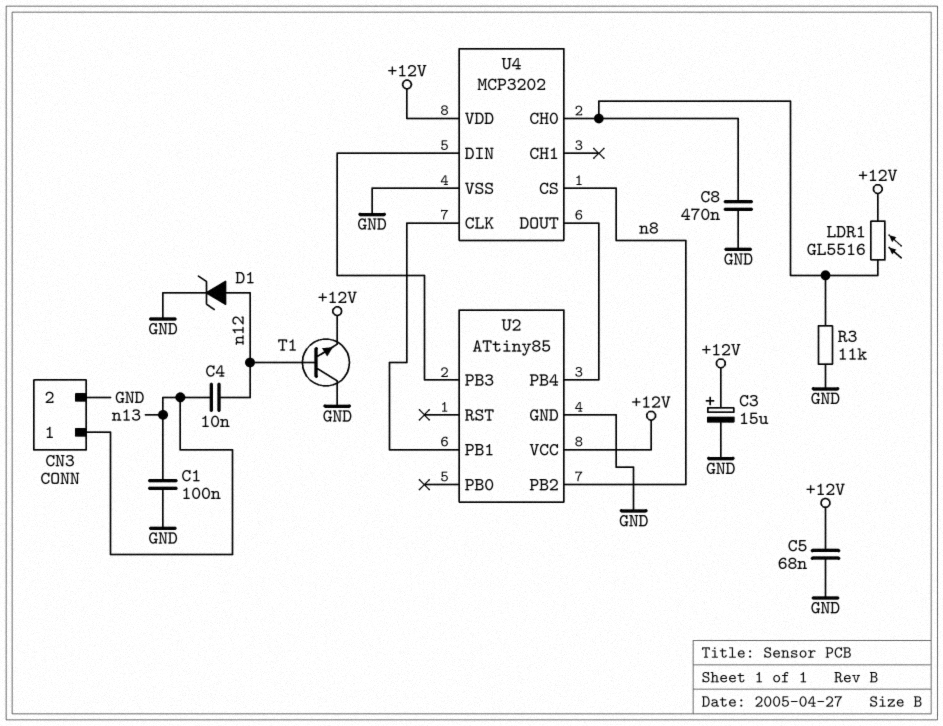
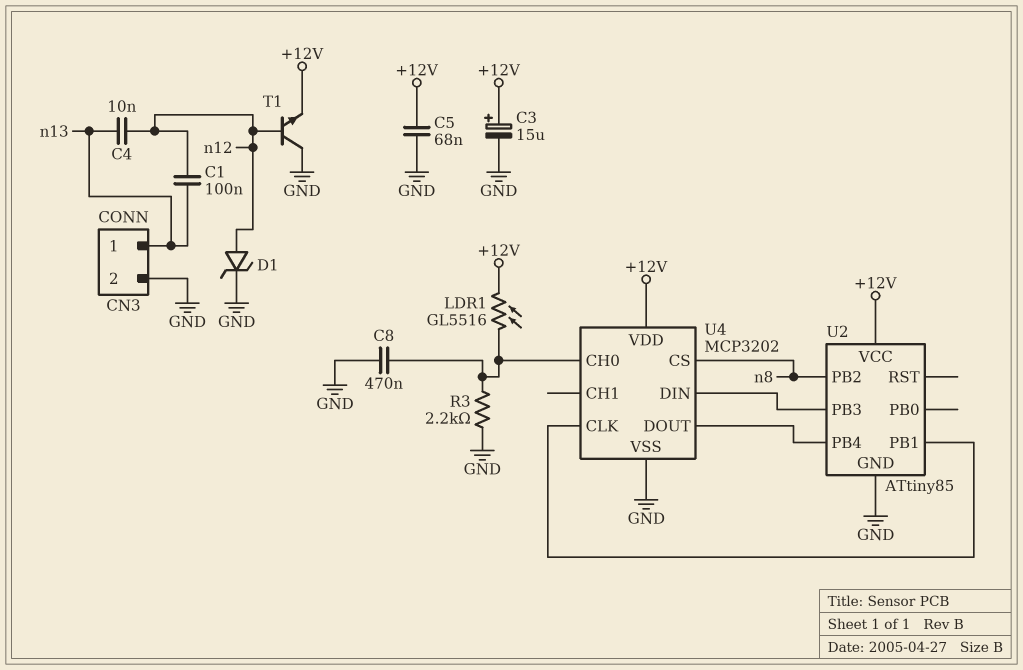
C1: 100nF (GND, n13) -> 100nF (n12, n13)
R3: 11k (GND, U4/CH0) -> 2.2k (GND, U4/CH0)

